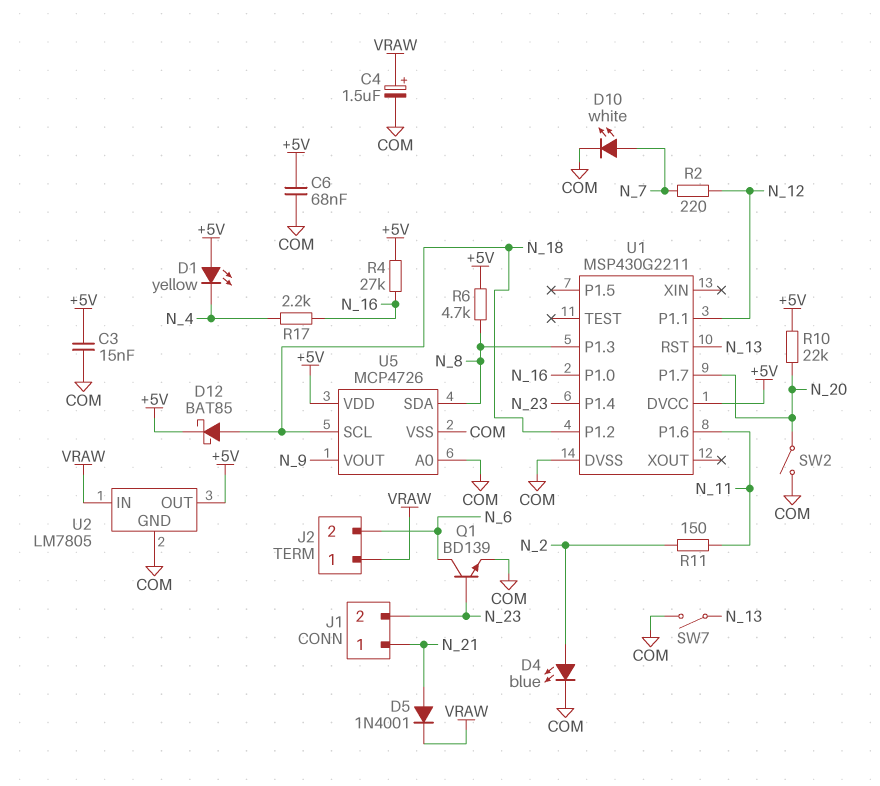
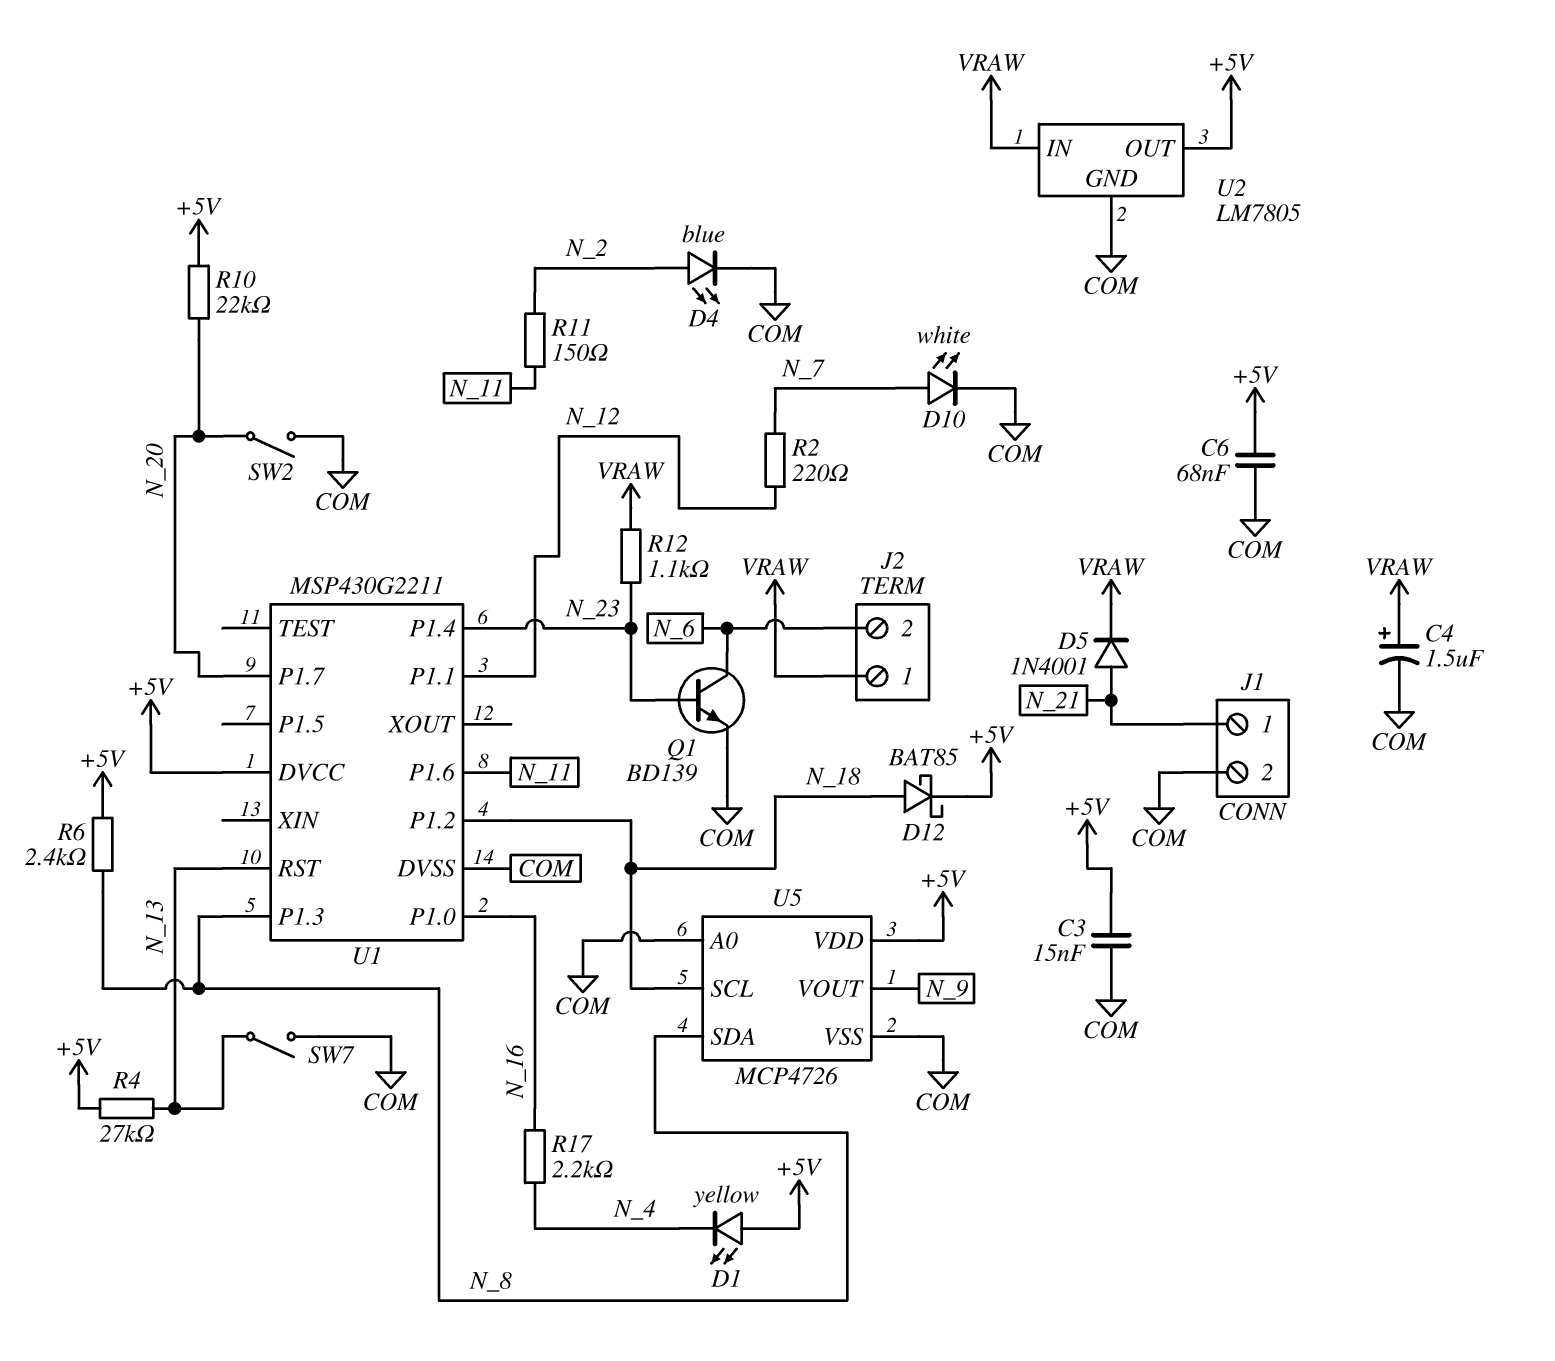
J1 pin 2: N_23 -> COM
R4: 27k (+5V, N_16) -> 27k (+5V, N_13)
R6: 4.7k (+5V, N_8) -> 2.4k (+5V, N_8)
R12: none -> 1.1k (N_23, VRAW)

